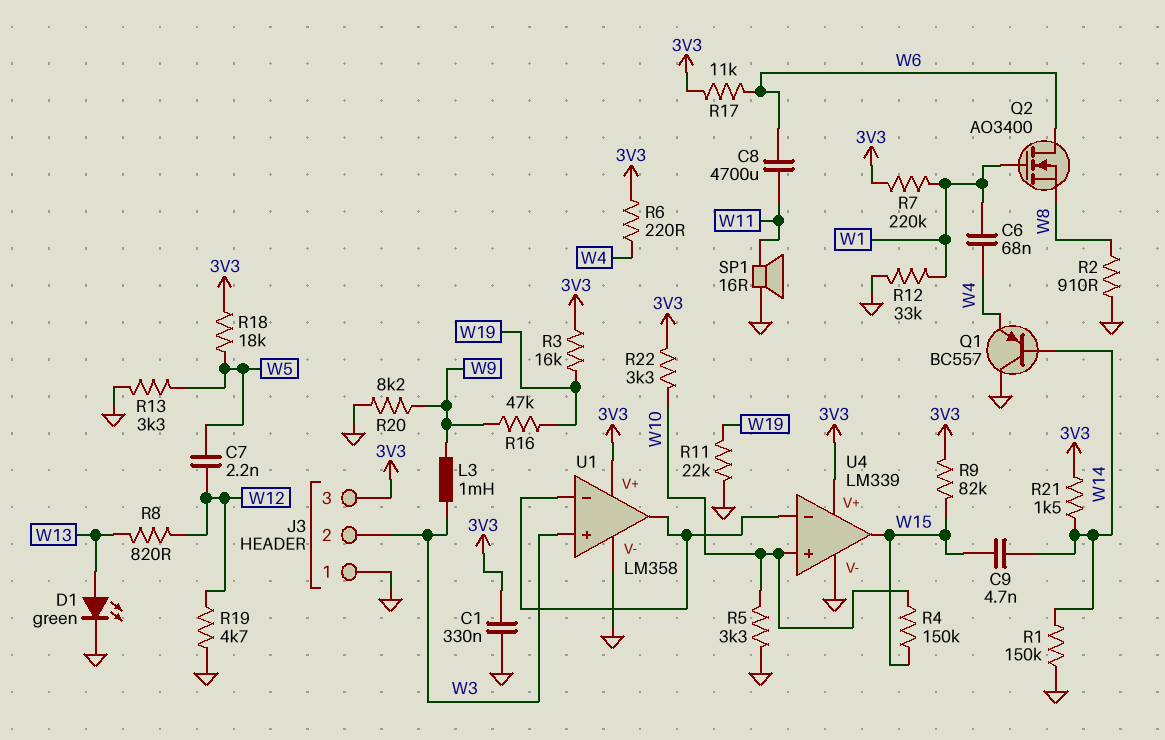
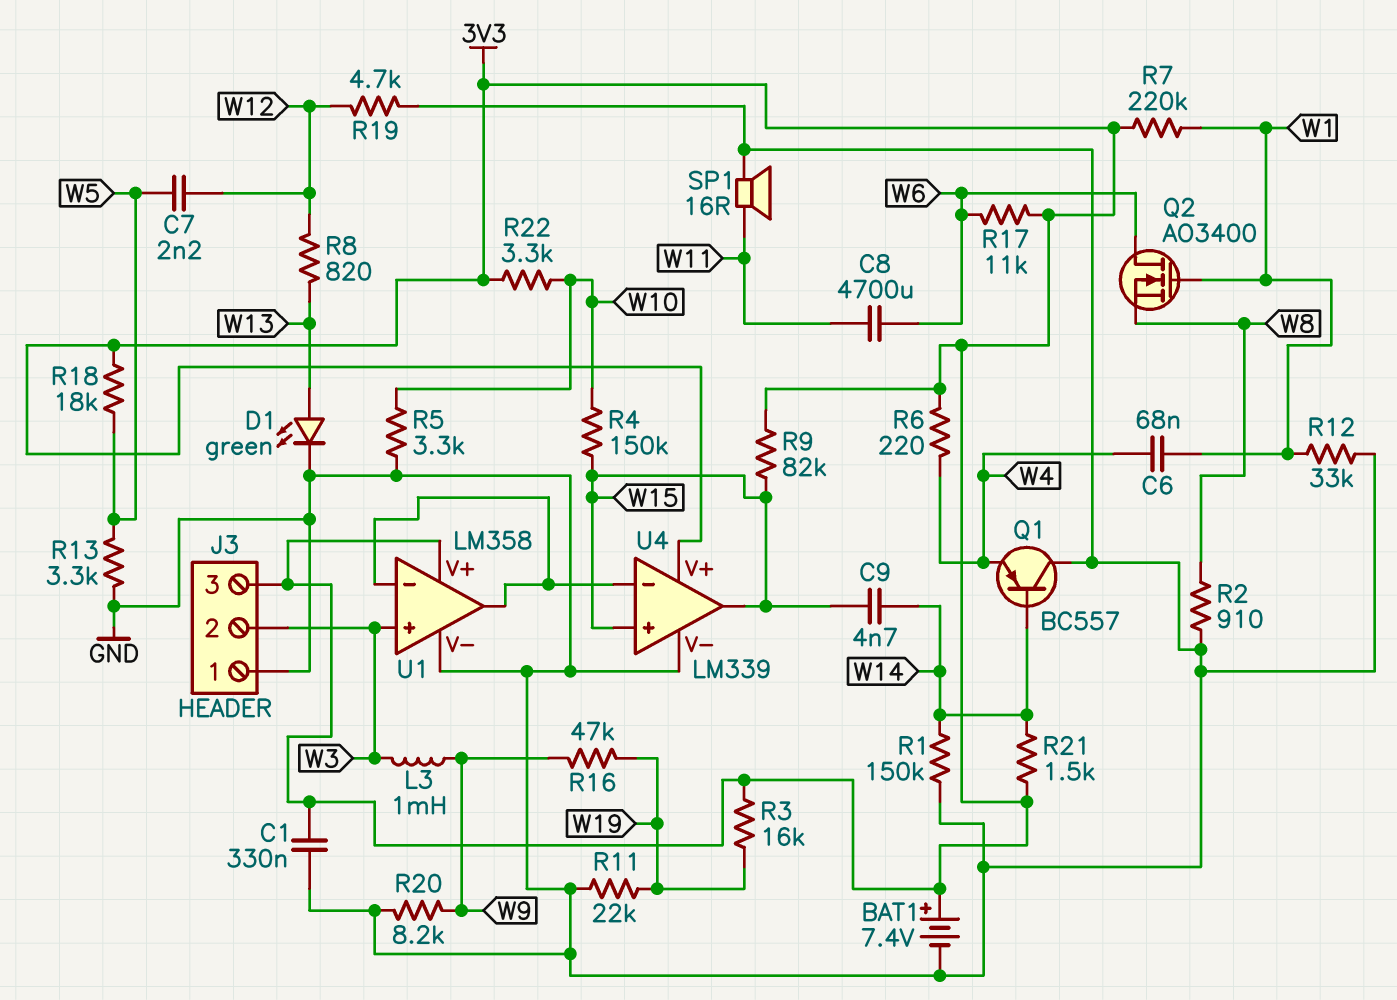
BAT1: none -> 7.4V (plus 3V3, minus GND)
U4 pin in+: W10 -> W15

